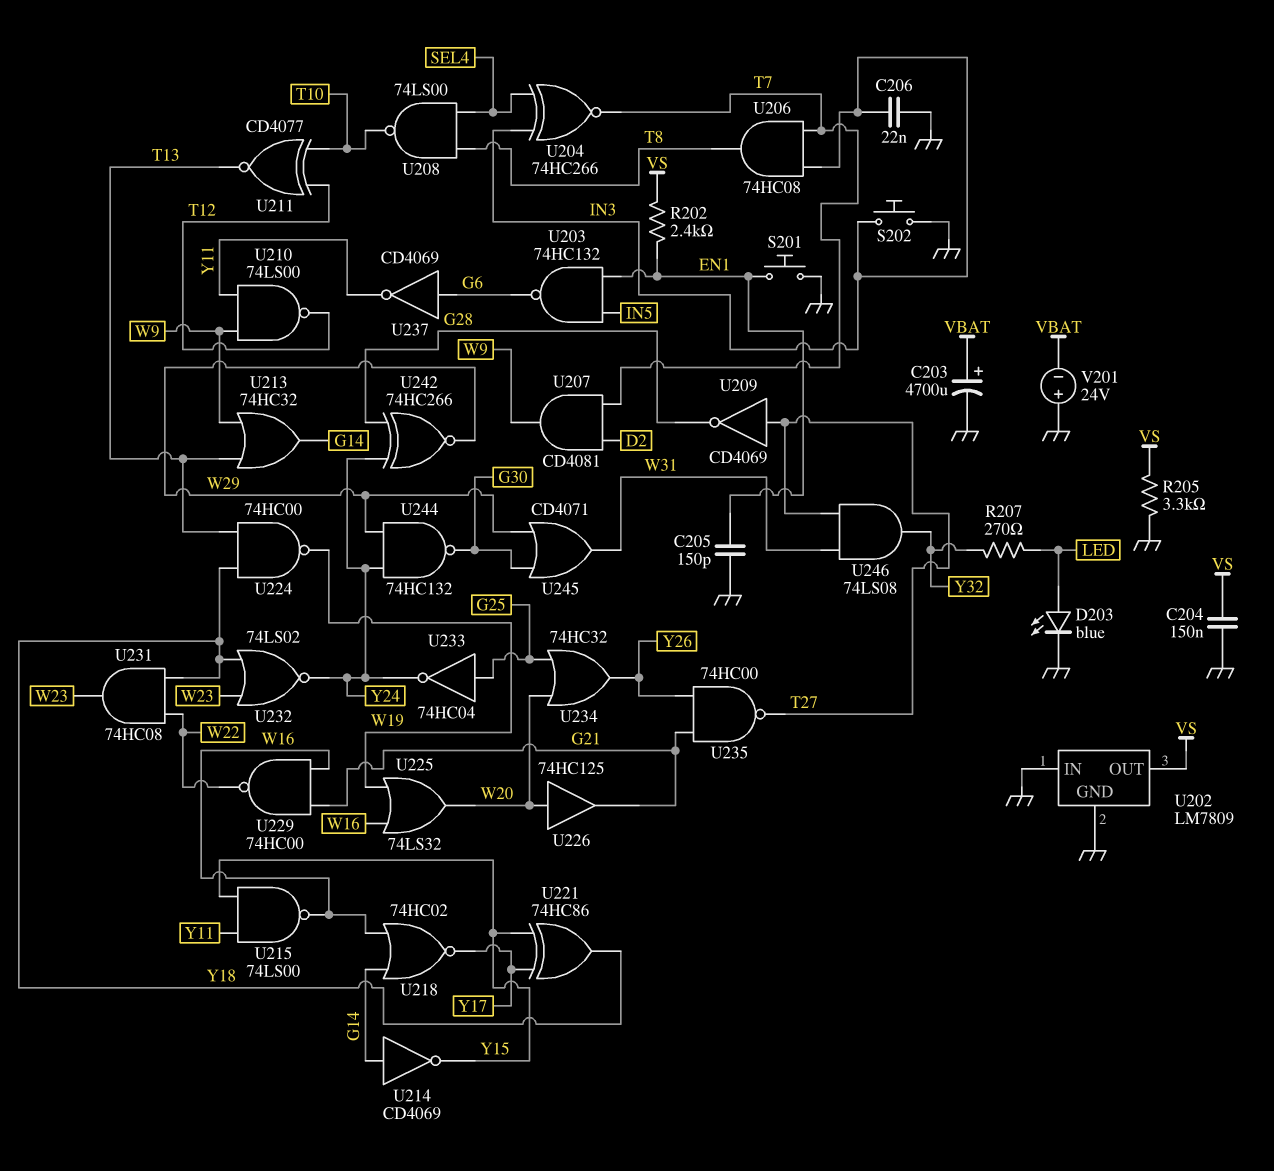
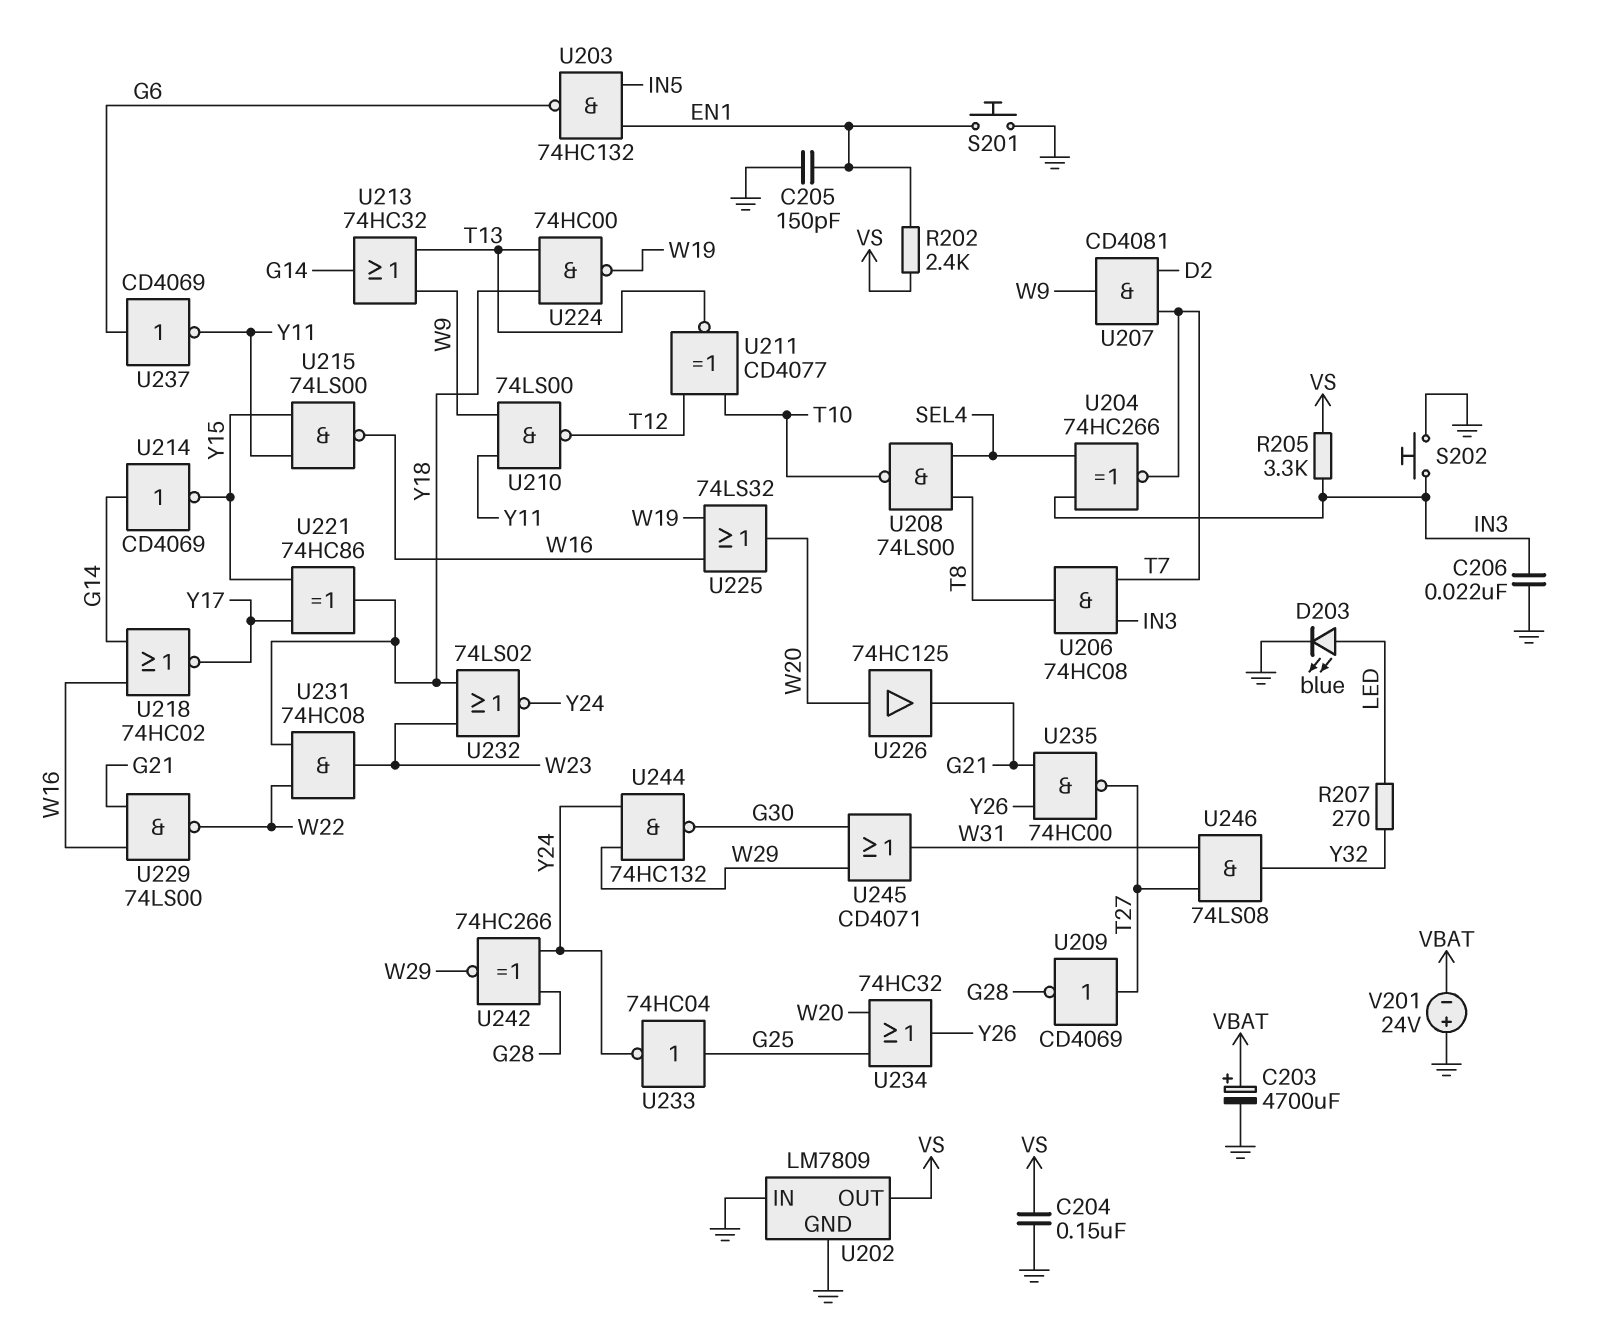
R205: 3.3k (GND, VS) -> 3.3k (IN3, VS)
U229: NAND 74HC00 (in G21, in W16, out W22) -> NAND 74LS00 (in G21, in W16, out W22)

